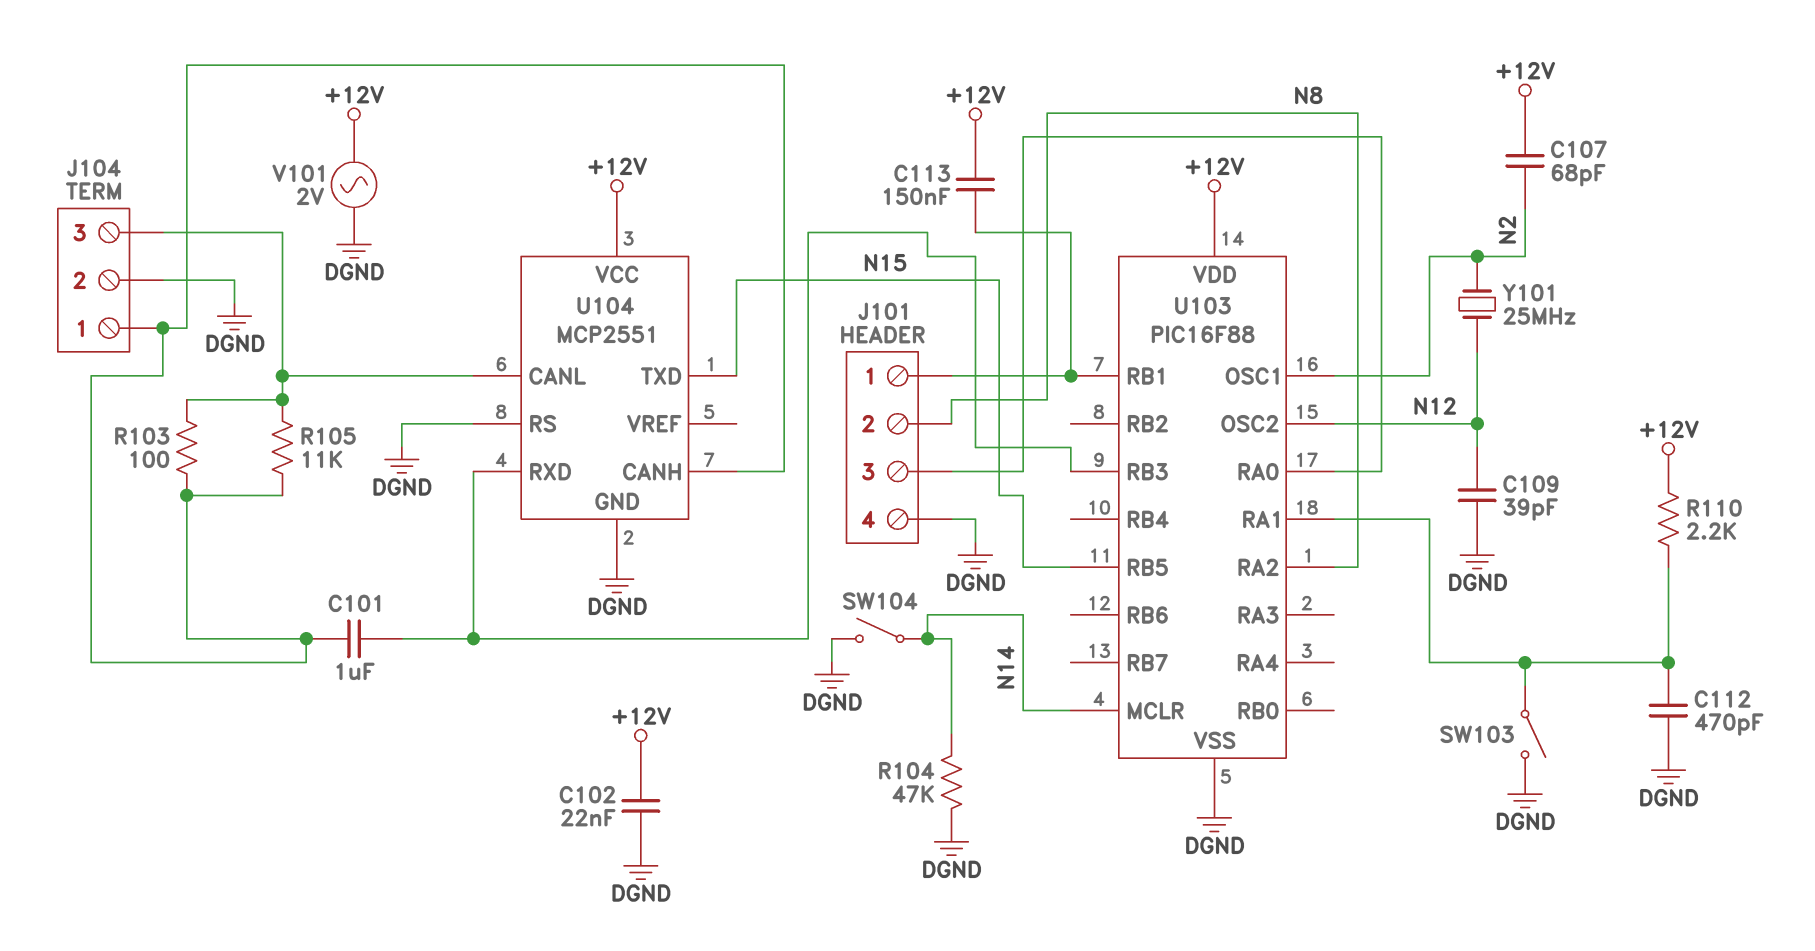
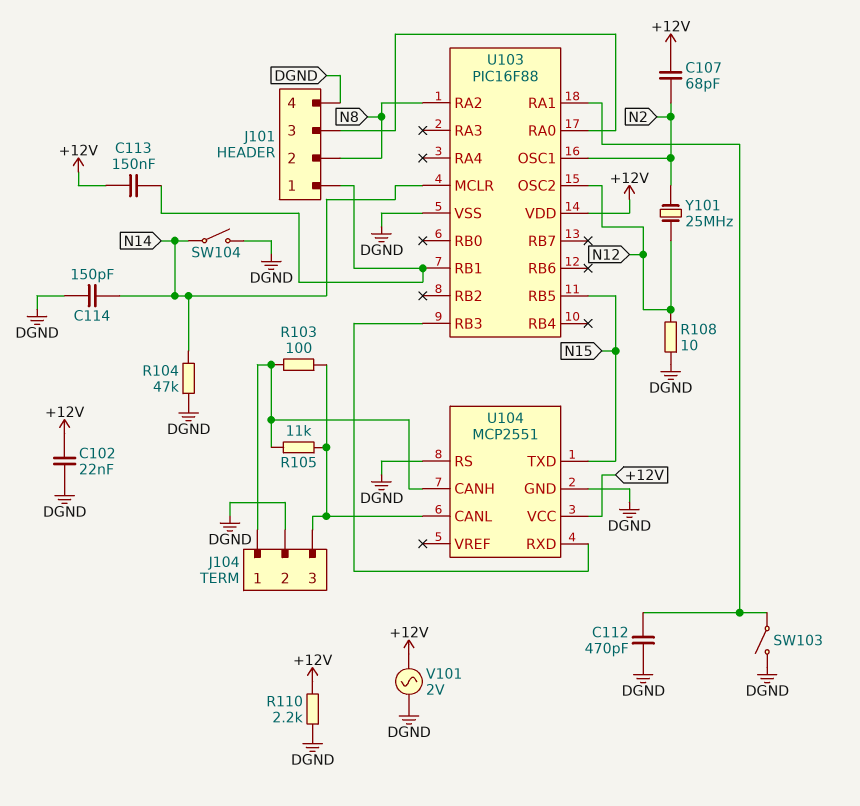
C101: 1uF (J104/1, U103/RB3) -> none
C109: 39pF (DGND, N12) -> none
C114: none -> 150pF (DGND, N14)
R108: none -> 10 (DGND, N12)
R110: 2.2k (+12V, U103/RA1) -> 2.2k (+12V, DGND)

